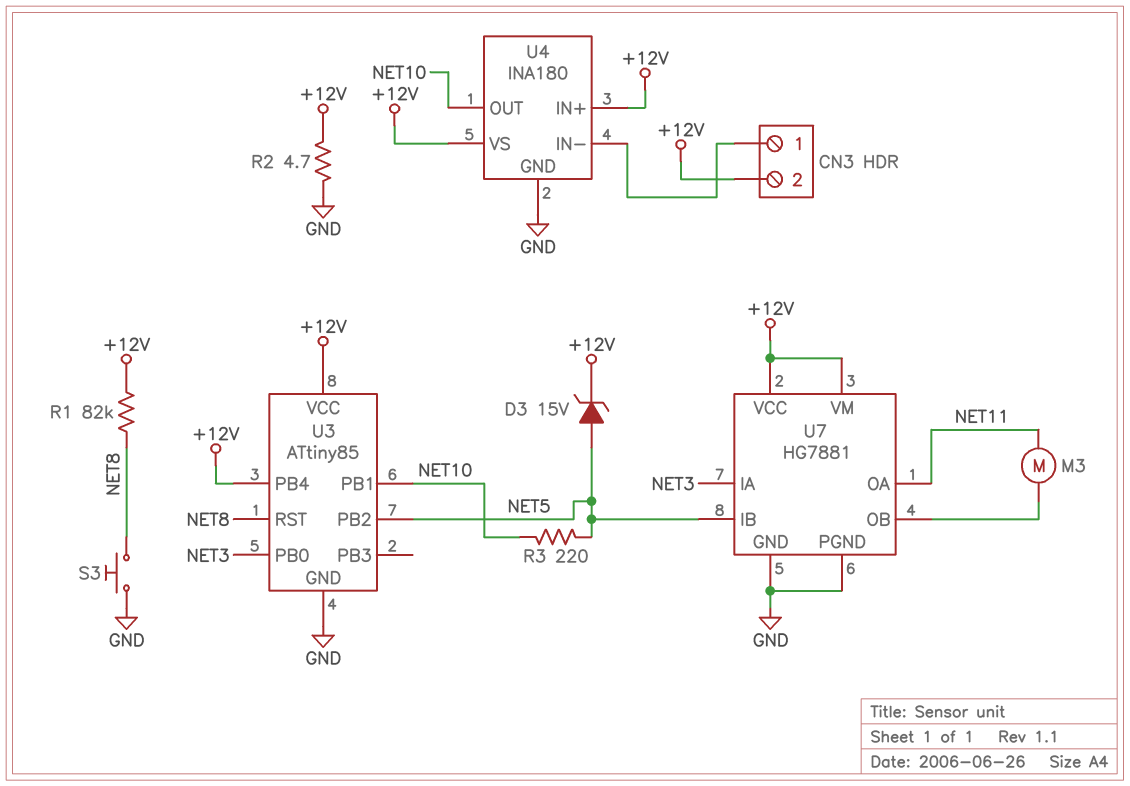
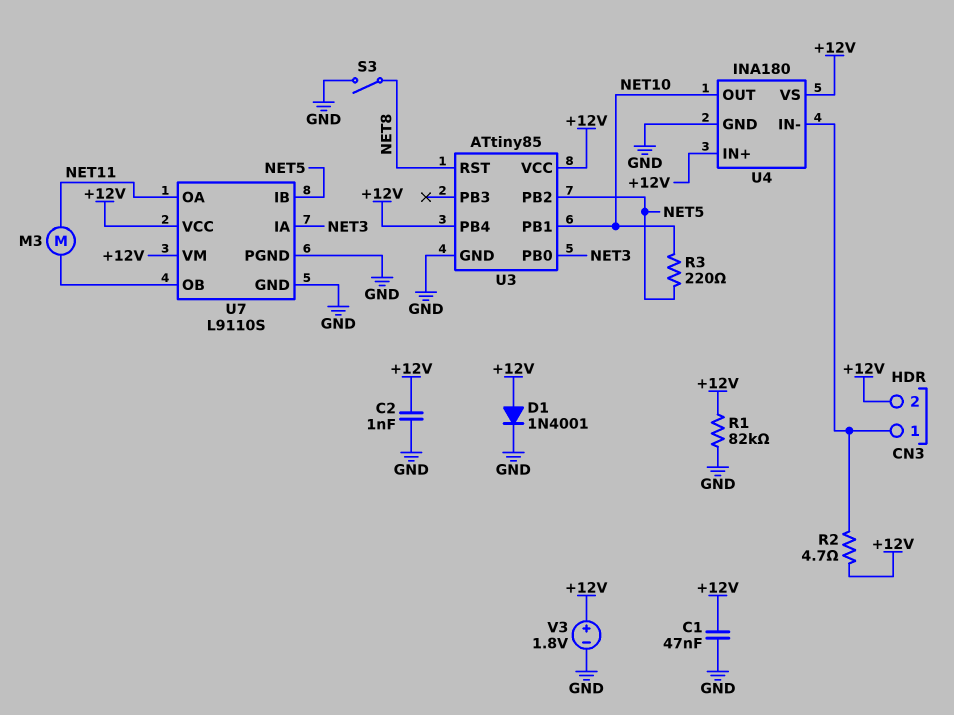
C1: none -> 47nF (+12V, GND)
C2: none -> 1nF (+12V, GND)
D1: none -> diode 1N4001 (A +12V, K GND)
D3: zener 15V (A NET5, K +12V) -> none
R1: 82k (+12V, NET8) -> 82k (+12V, GND)
R2: 4.7 (+12V, GND) -> 4.7 (+12V, CN3/1)
S3: button (GND, NET8) -> switch (GND, NET8)
U7: HG7881 -> L9110S
V3: none -> 1.8V (plus +12V, minus GND)

